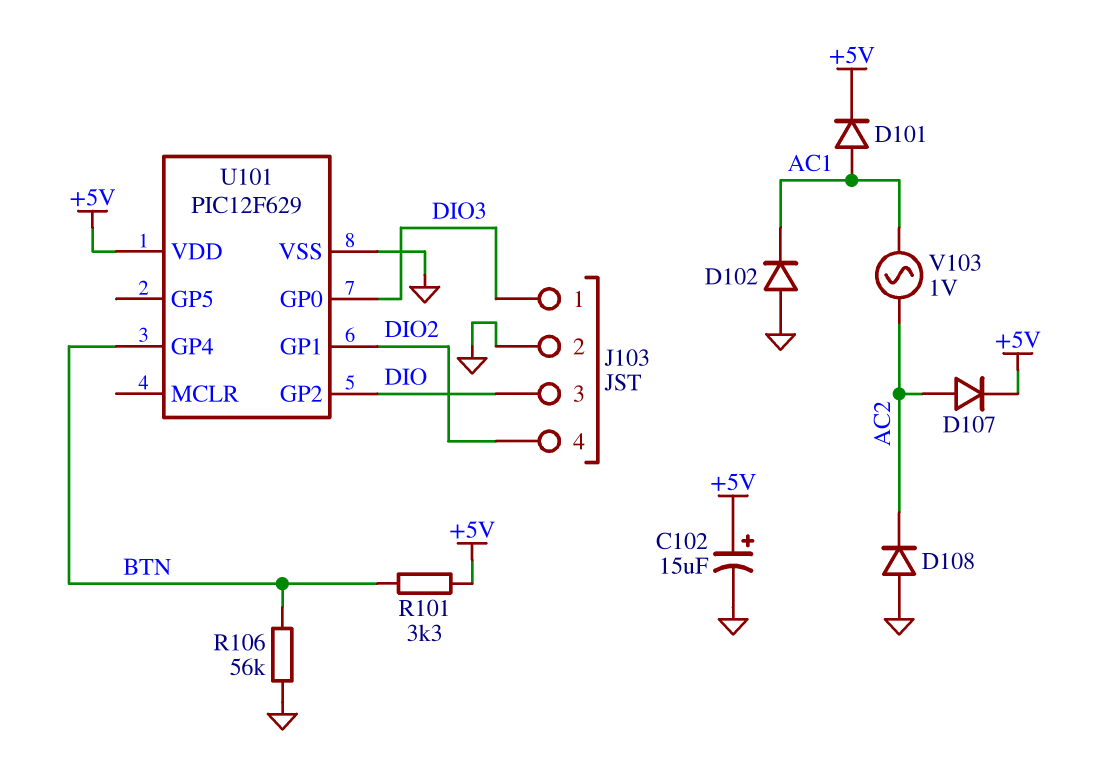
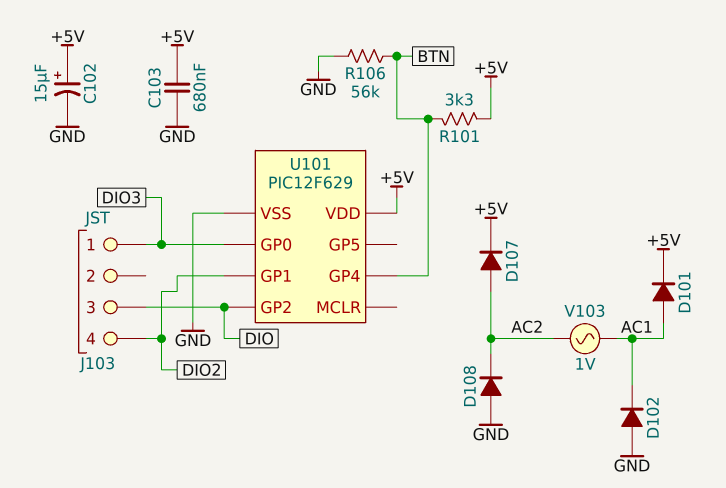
C103: none -> 680nF (+5V, GND)
J103 pin 2: GND -> none

